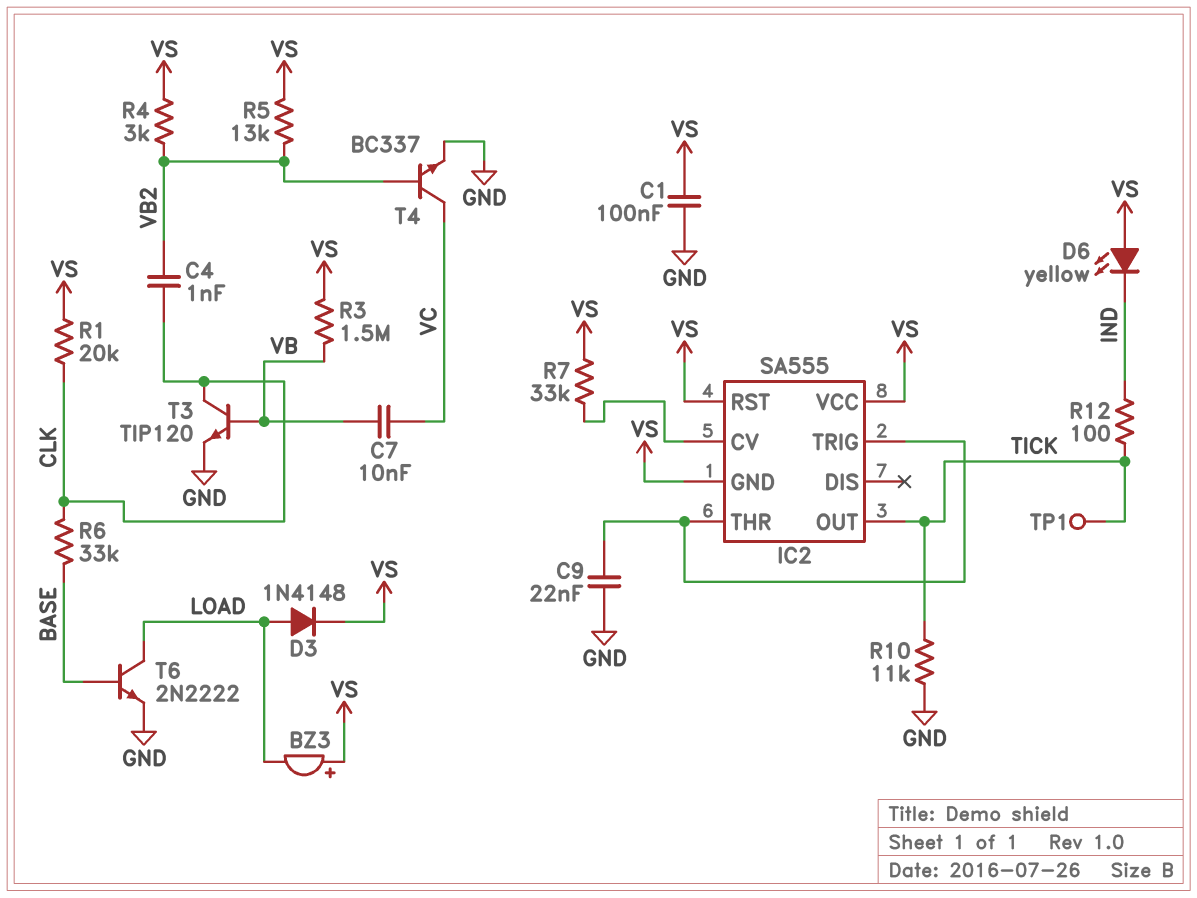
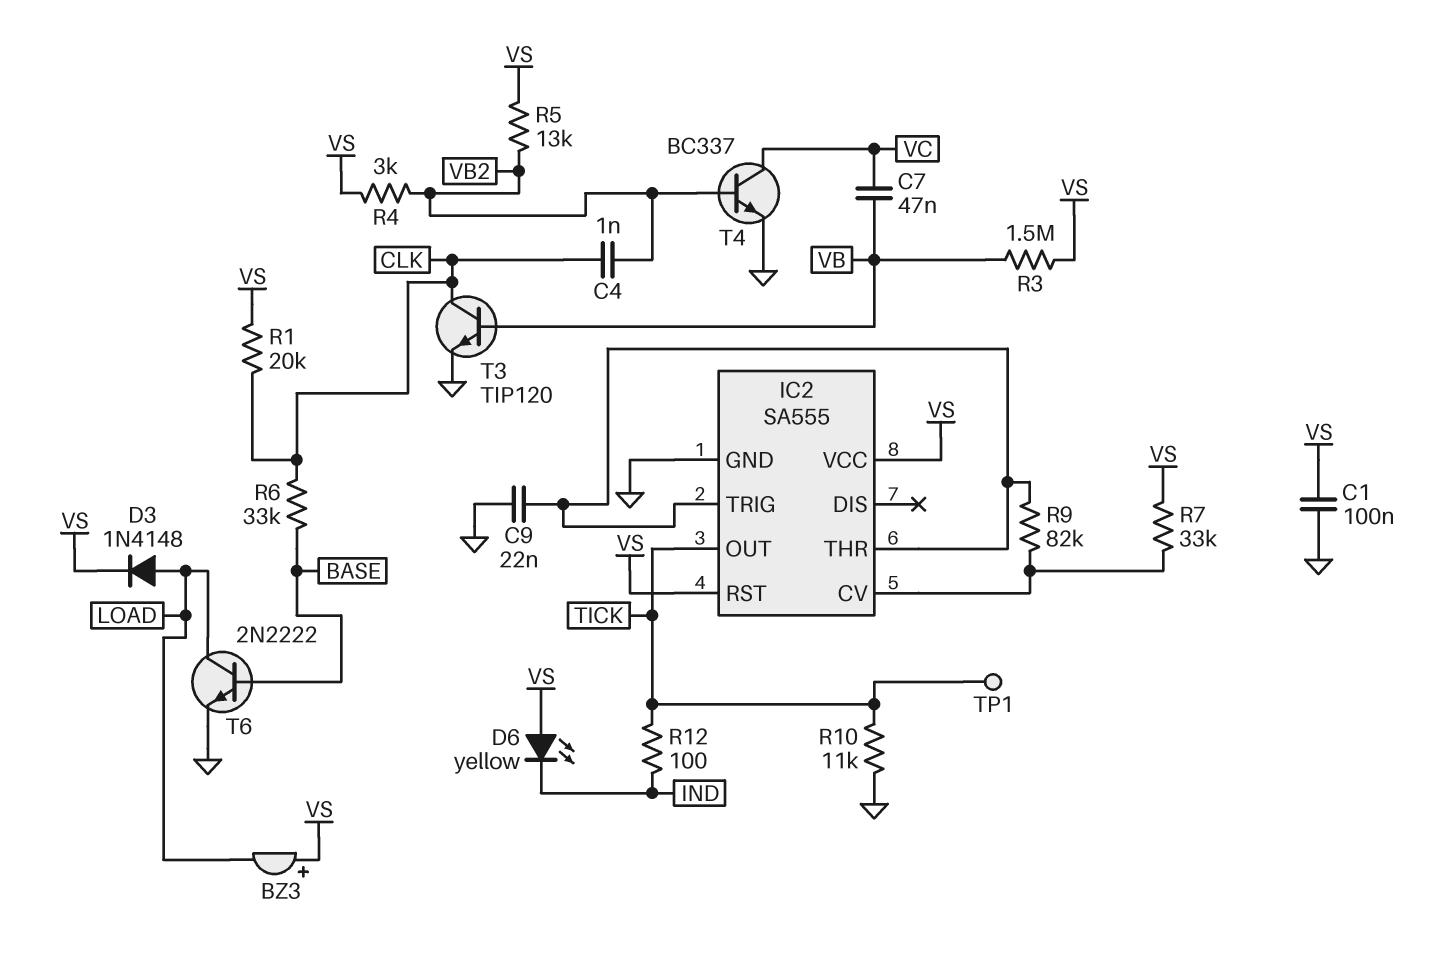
C7: 10nF (VB, VC) -> 47nF (VB, VC)
IC2 pin GND: VS -> GND
R9: none -> 82k (IC2/CV, IC2/THR)

